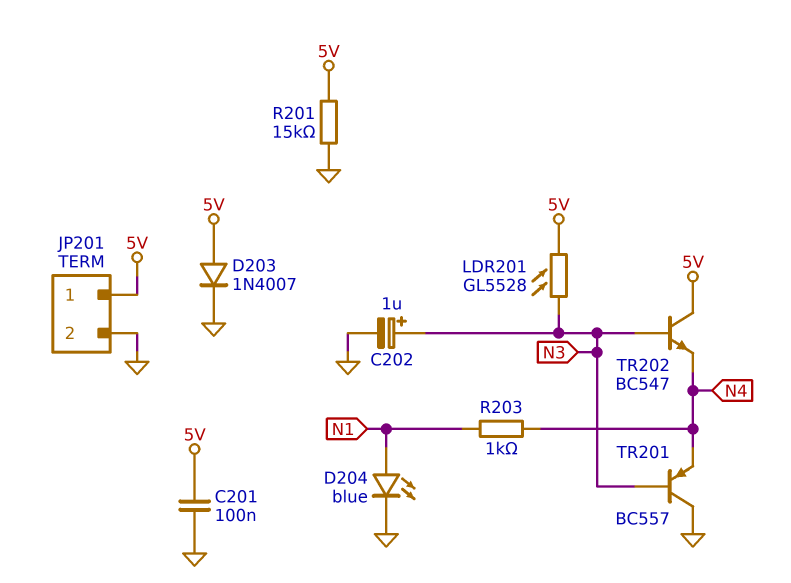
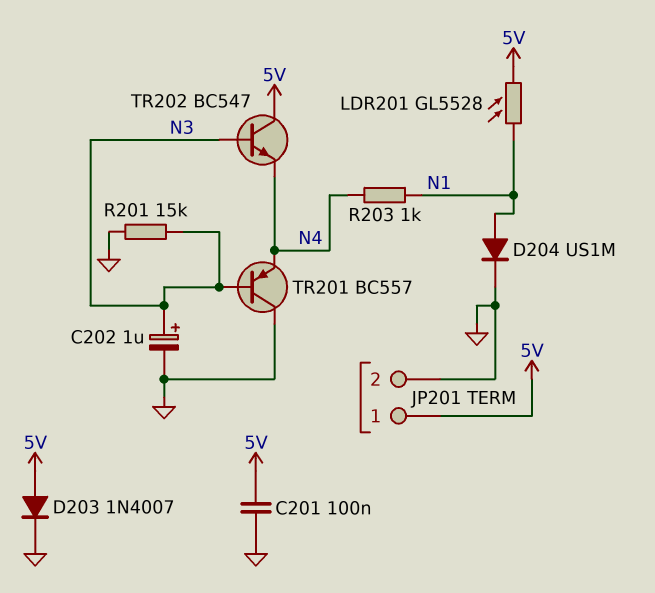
D204: LED blue (A N1, K GND) -> diode US1M (A N1, K GND)
LDR201: GL5528 (5V, N3) -> GL5528 (5V, N1)
R201: 15k (5V, GND) -> 15k (GND, N3)

